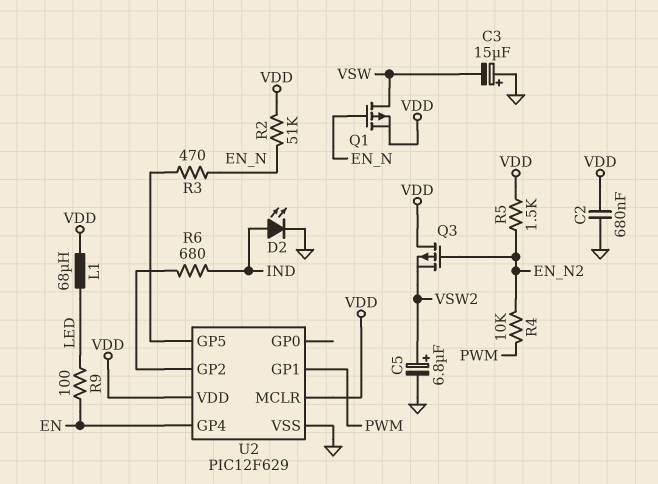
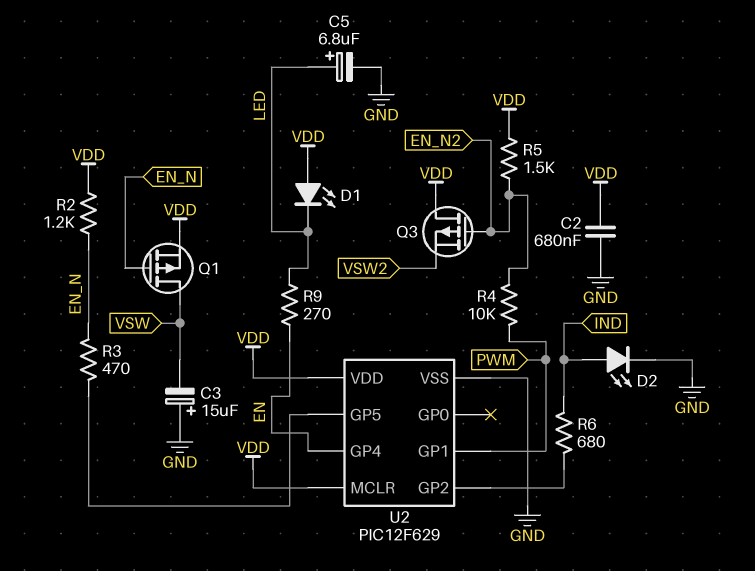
C5: 6.8uF (plus VSW2, minus GND) -> 6.8uF (plus LED, minus GND)
D1: none -> LED (A VDD, K LED)
L1: 68uH (LED, VDD) -> none
R2: 51k (EN_N, VDD) -> 1.2k (EN_N, VDD)
R9: 100 (EN, LED) -> 270 (EN, LED)

